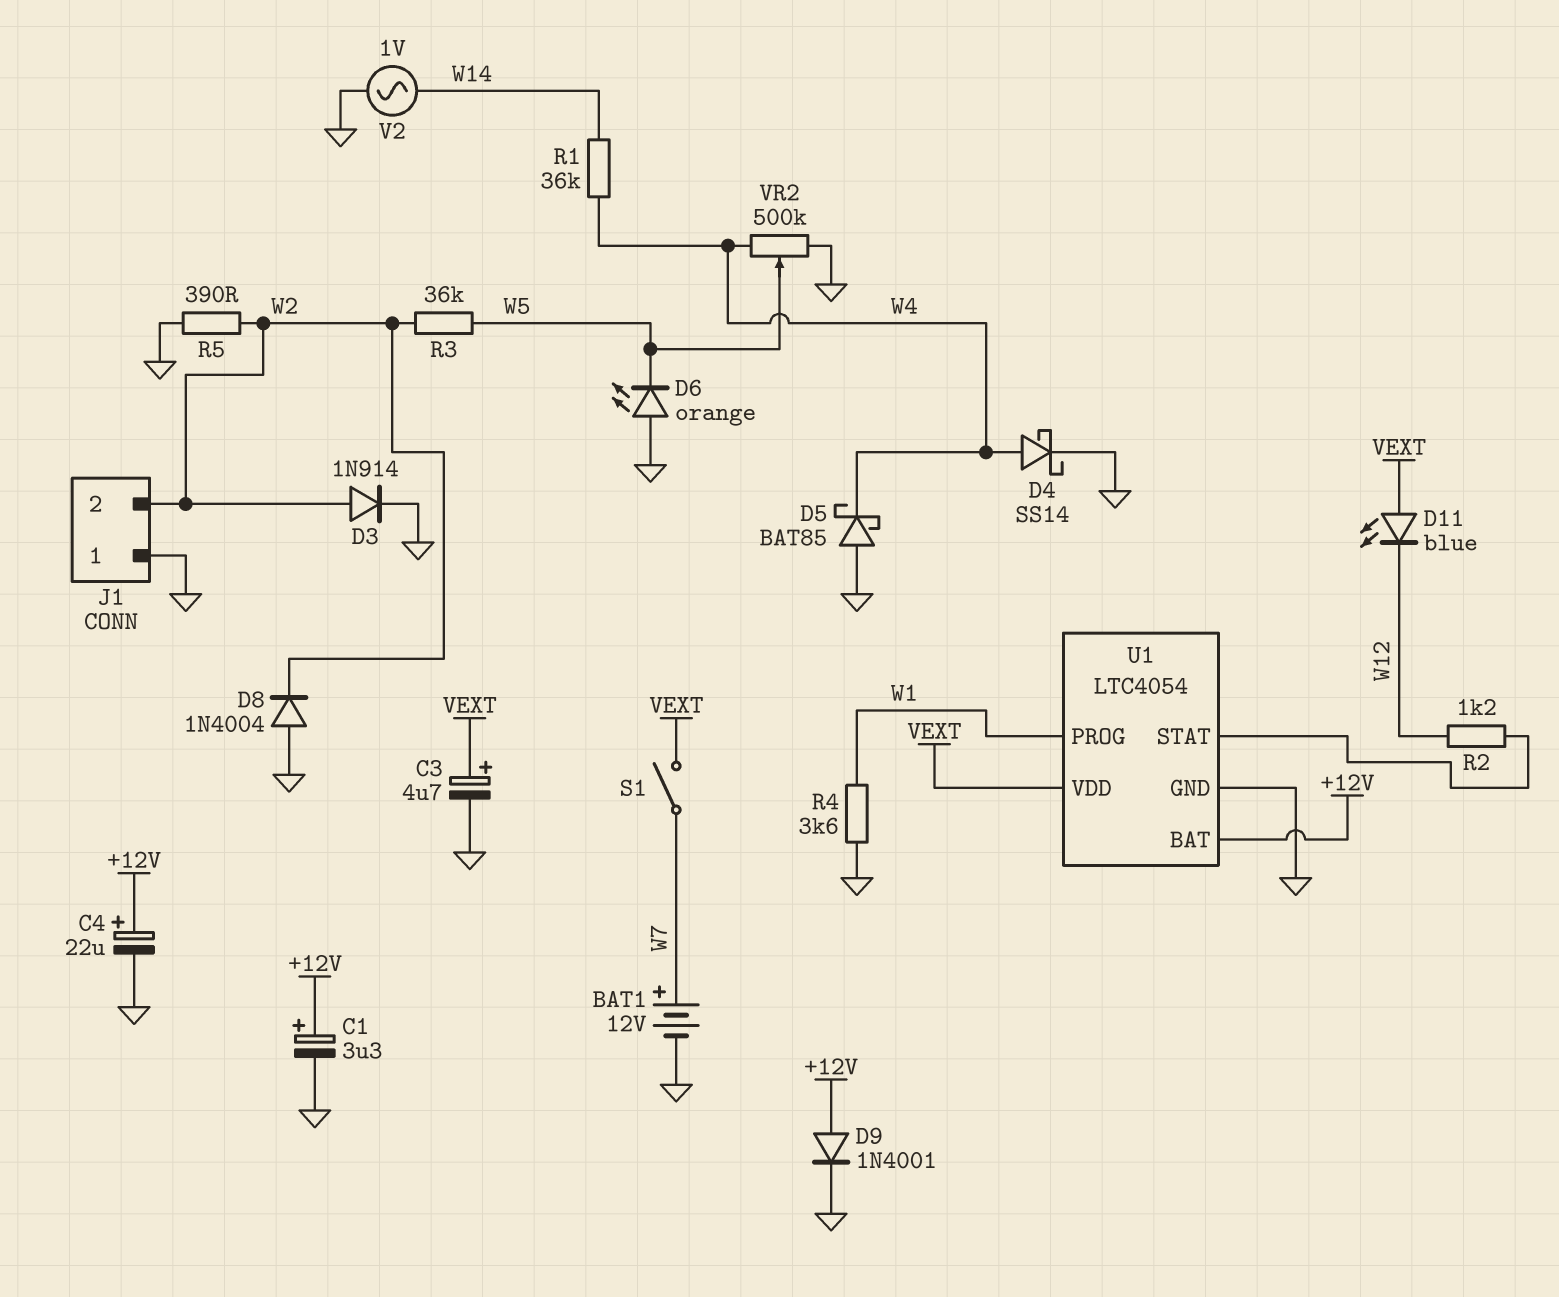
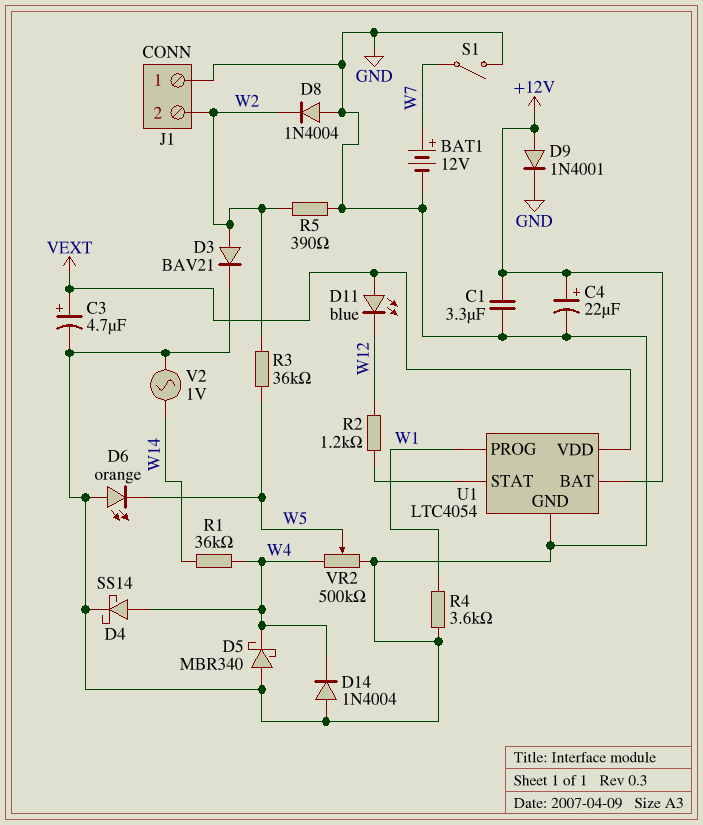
C1: 3.3uF (plus +12V, minus GND) -> 3.3uF (+12V, GND)
D3: diode 1N914 (A W2, K GND) -> diode BAV21 (A W2, K GND)
D5: schottky BAT85 (A GND, K W4) -> schottky MBR340 (A GND, K W4)
D14: none -> diode 1N4004 (A GND, K W4)
S1: switch (VEXT, W7) -> switch (GND, W7)

